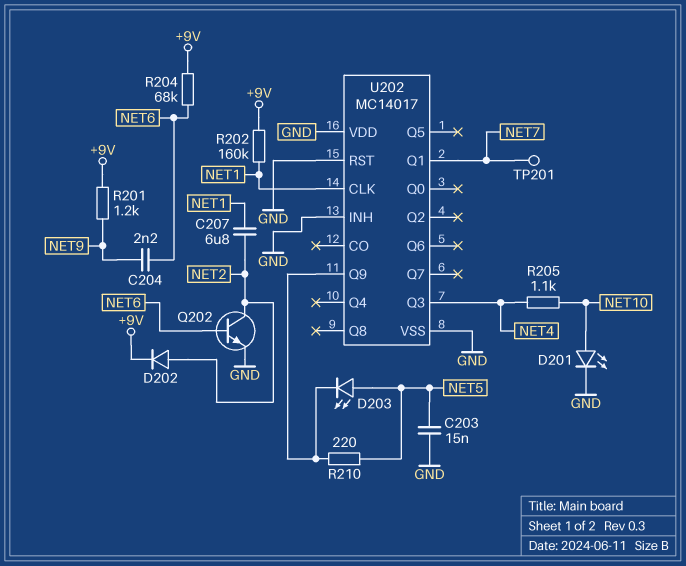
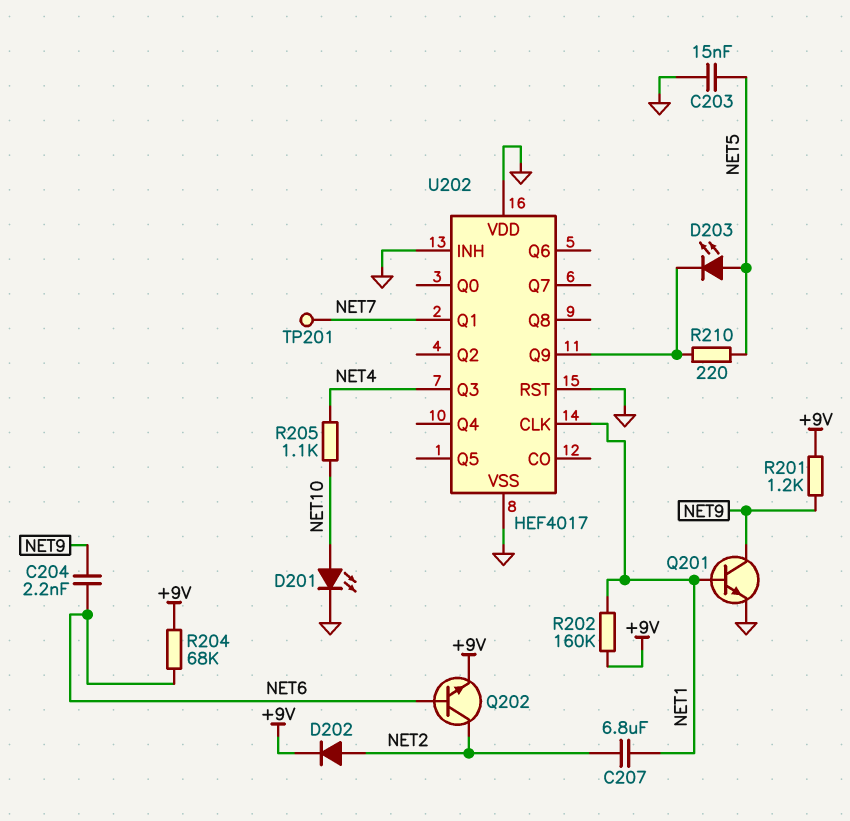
Q201: none -> NPN (B NET1, C NET9, E GND)
Q202: NPN (B NET6, C NET2, E GND) -> NPN (B NET6, C NET2, E +9V)
U202: MC14017 -> HEF4017

